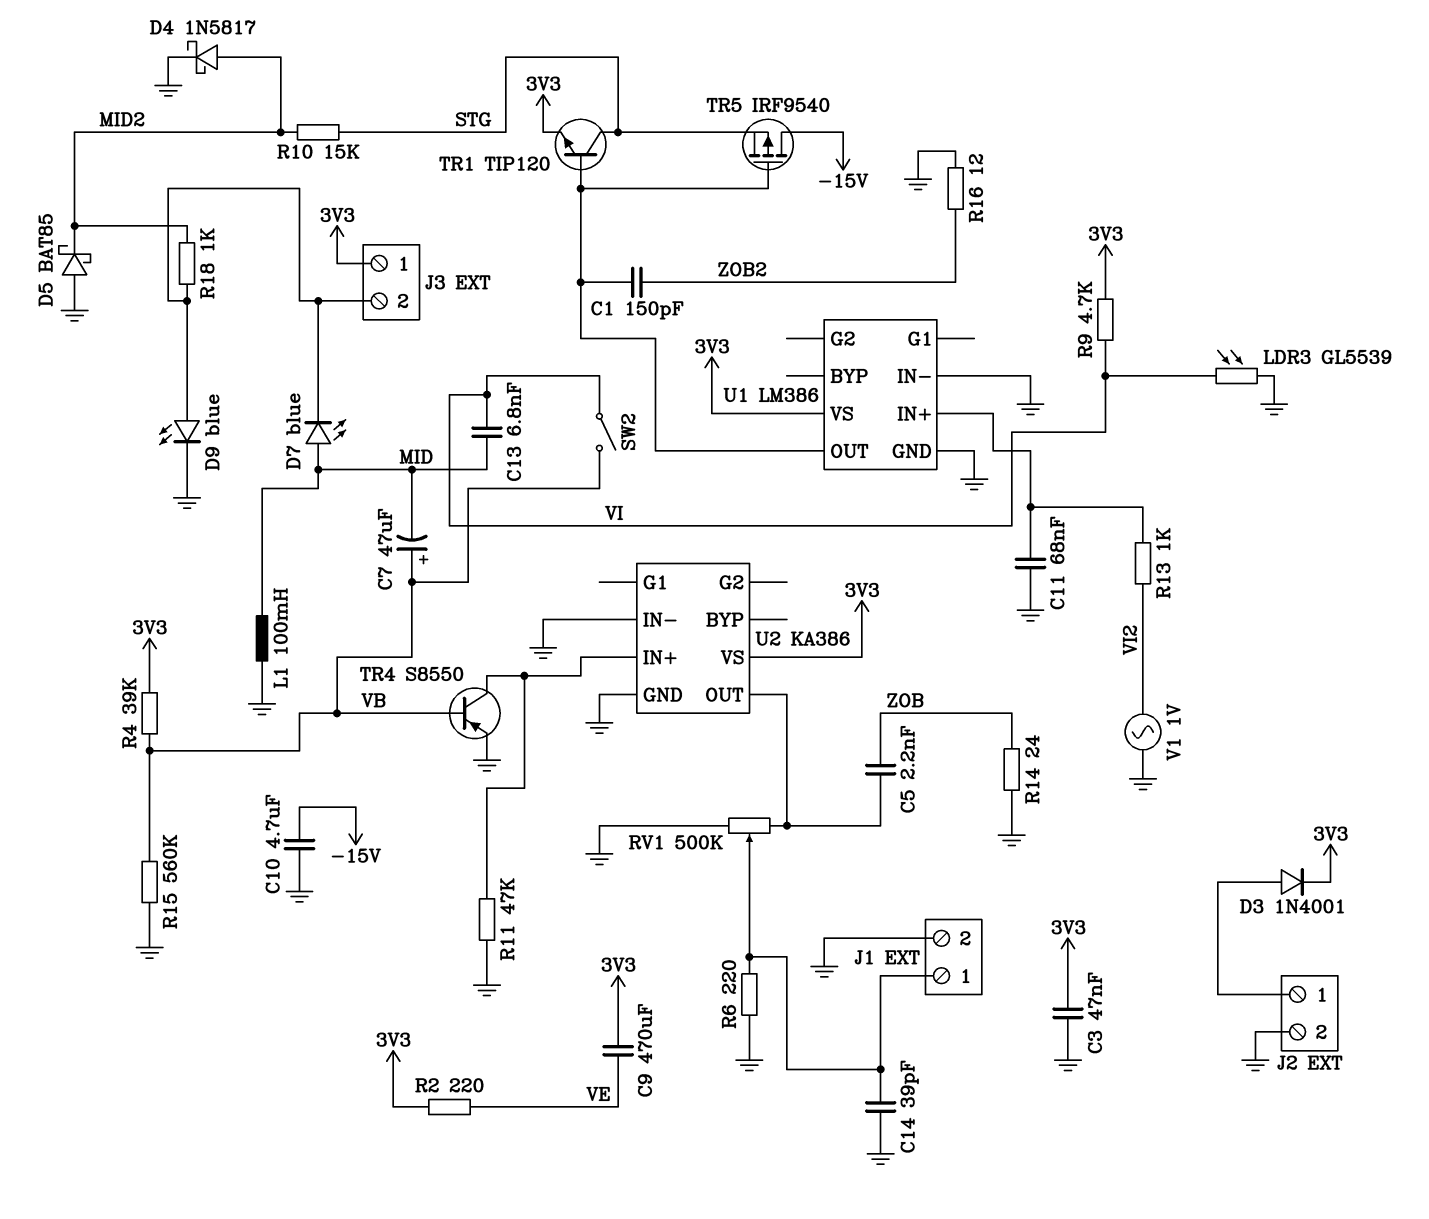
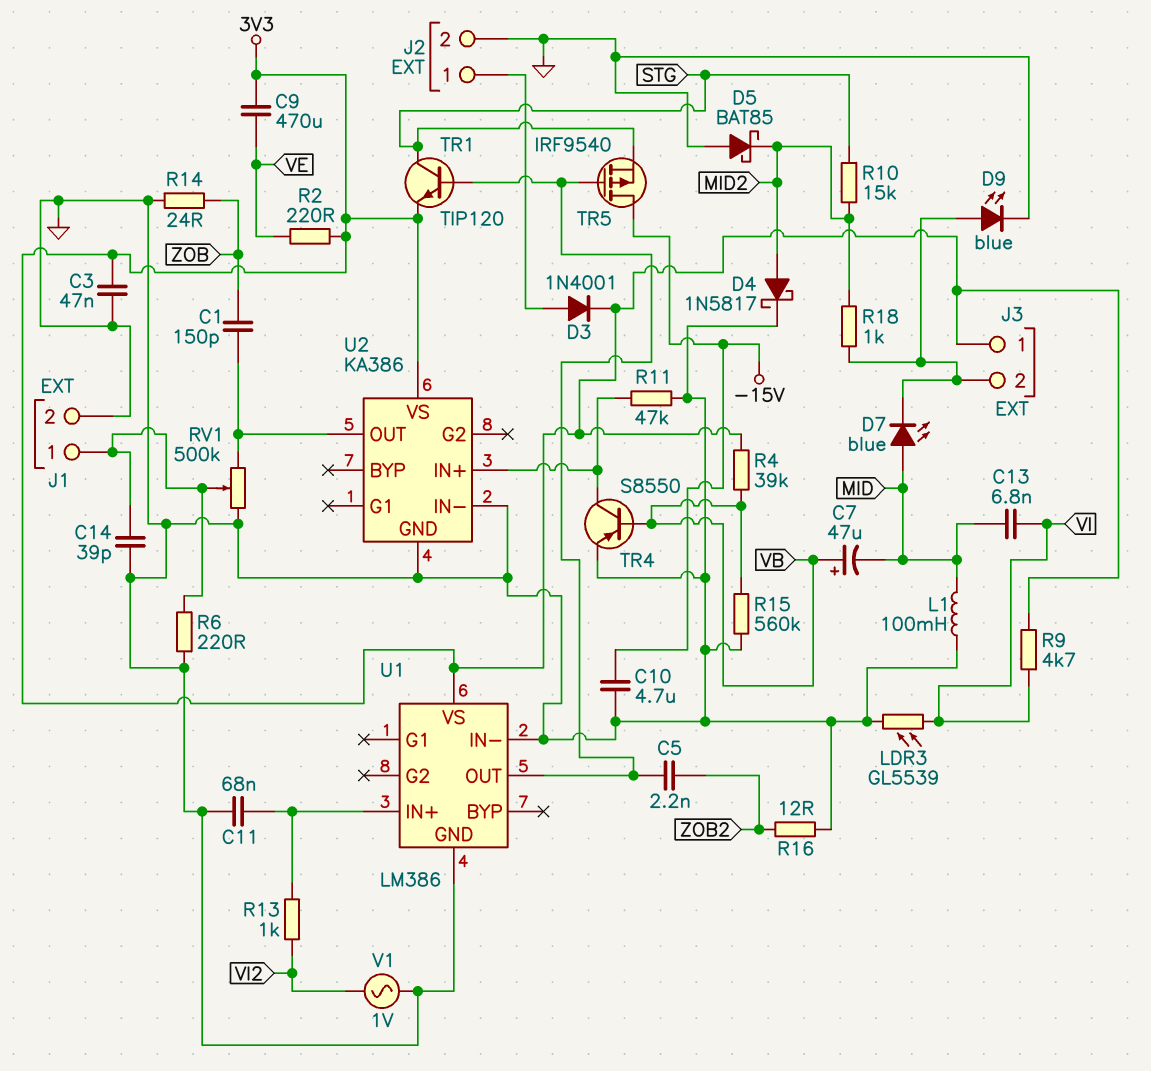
C1: 150pF (U1/OUT, ZOB2) -> 150pF (U2/OUT, ZOB)
C5: 2.2nF (U2/OUT, ZOB) -> 2.2nF (U1/OUT, ZOB2)
SW2: switch (VB, VI) -> none

